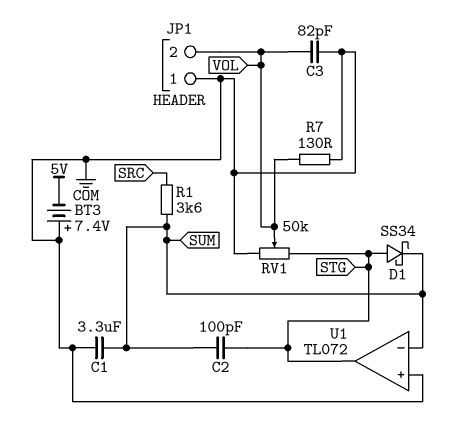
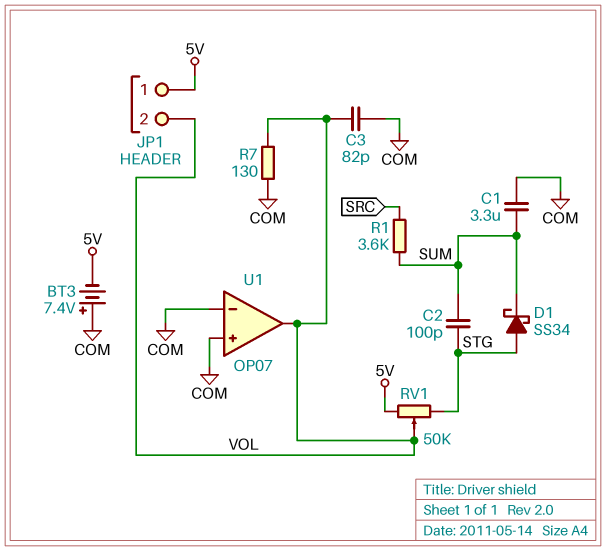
JP1 pin 1: COM -> 5V
RV1: 50k (COM, STG, wiper VOL) -> 50k (5V, STG, wiper VOL)
U1: TL072 -> OP07
U1 pin in-: SUM -> COM
U1 pin out: STG -> VOL

